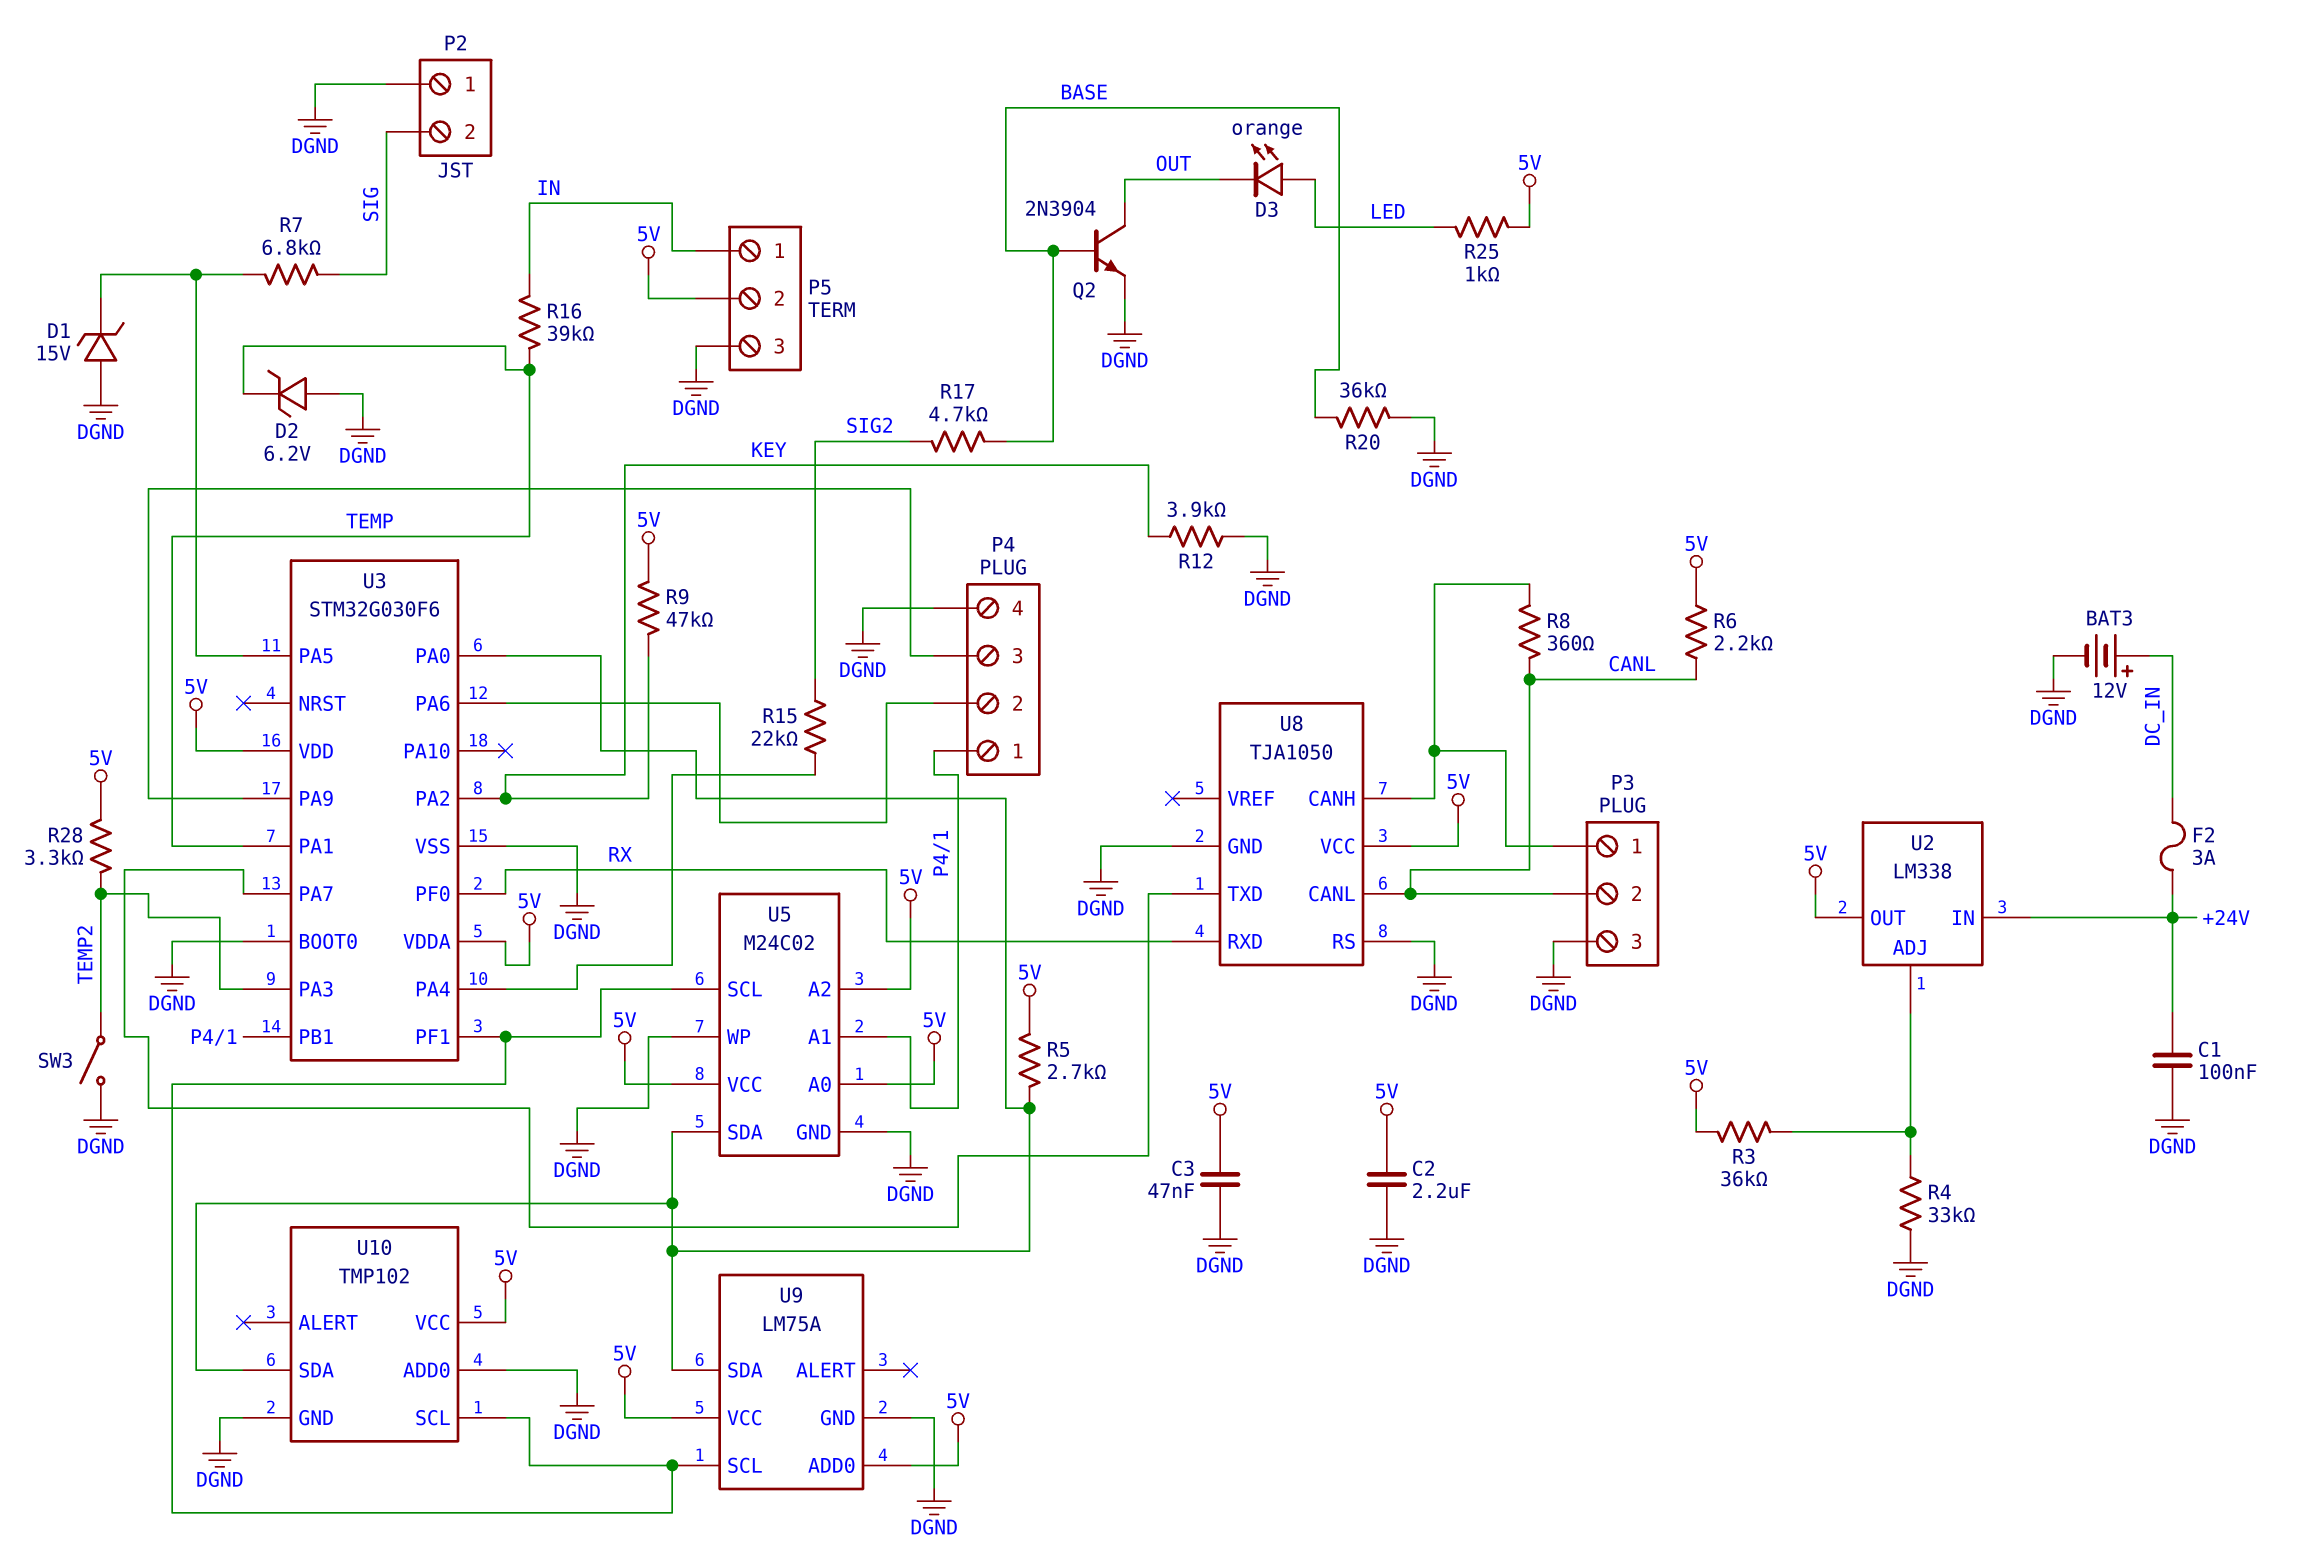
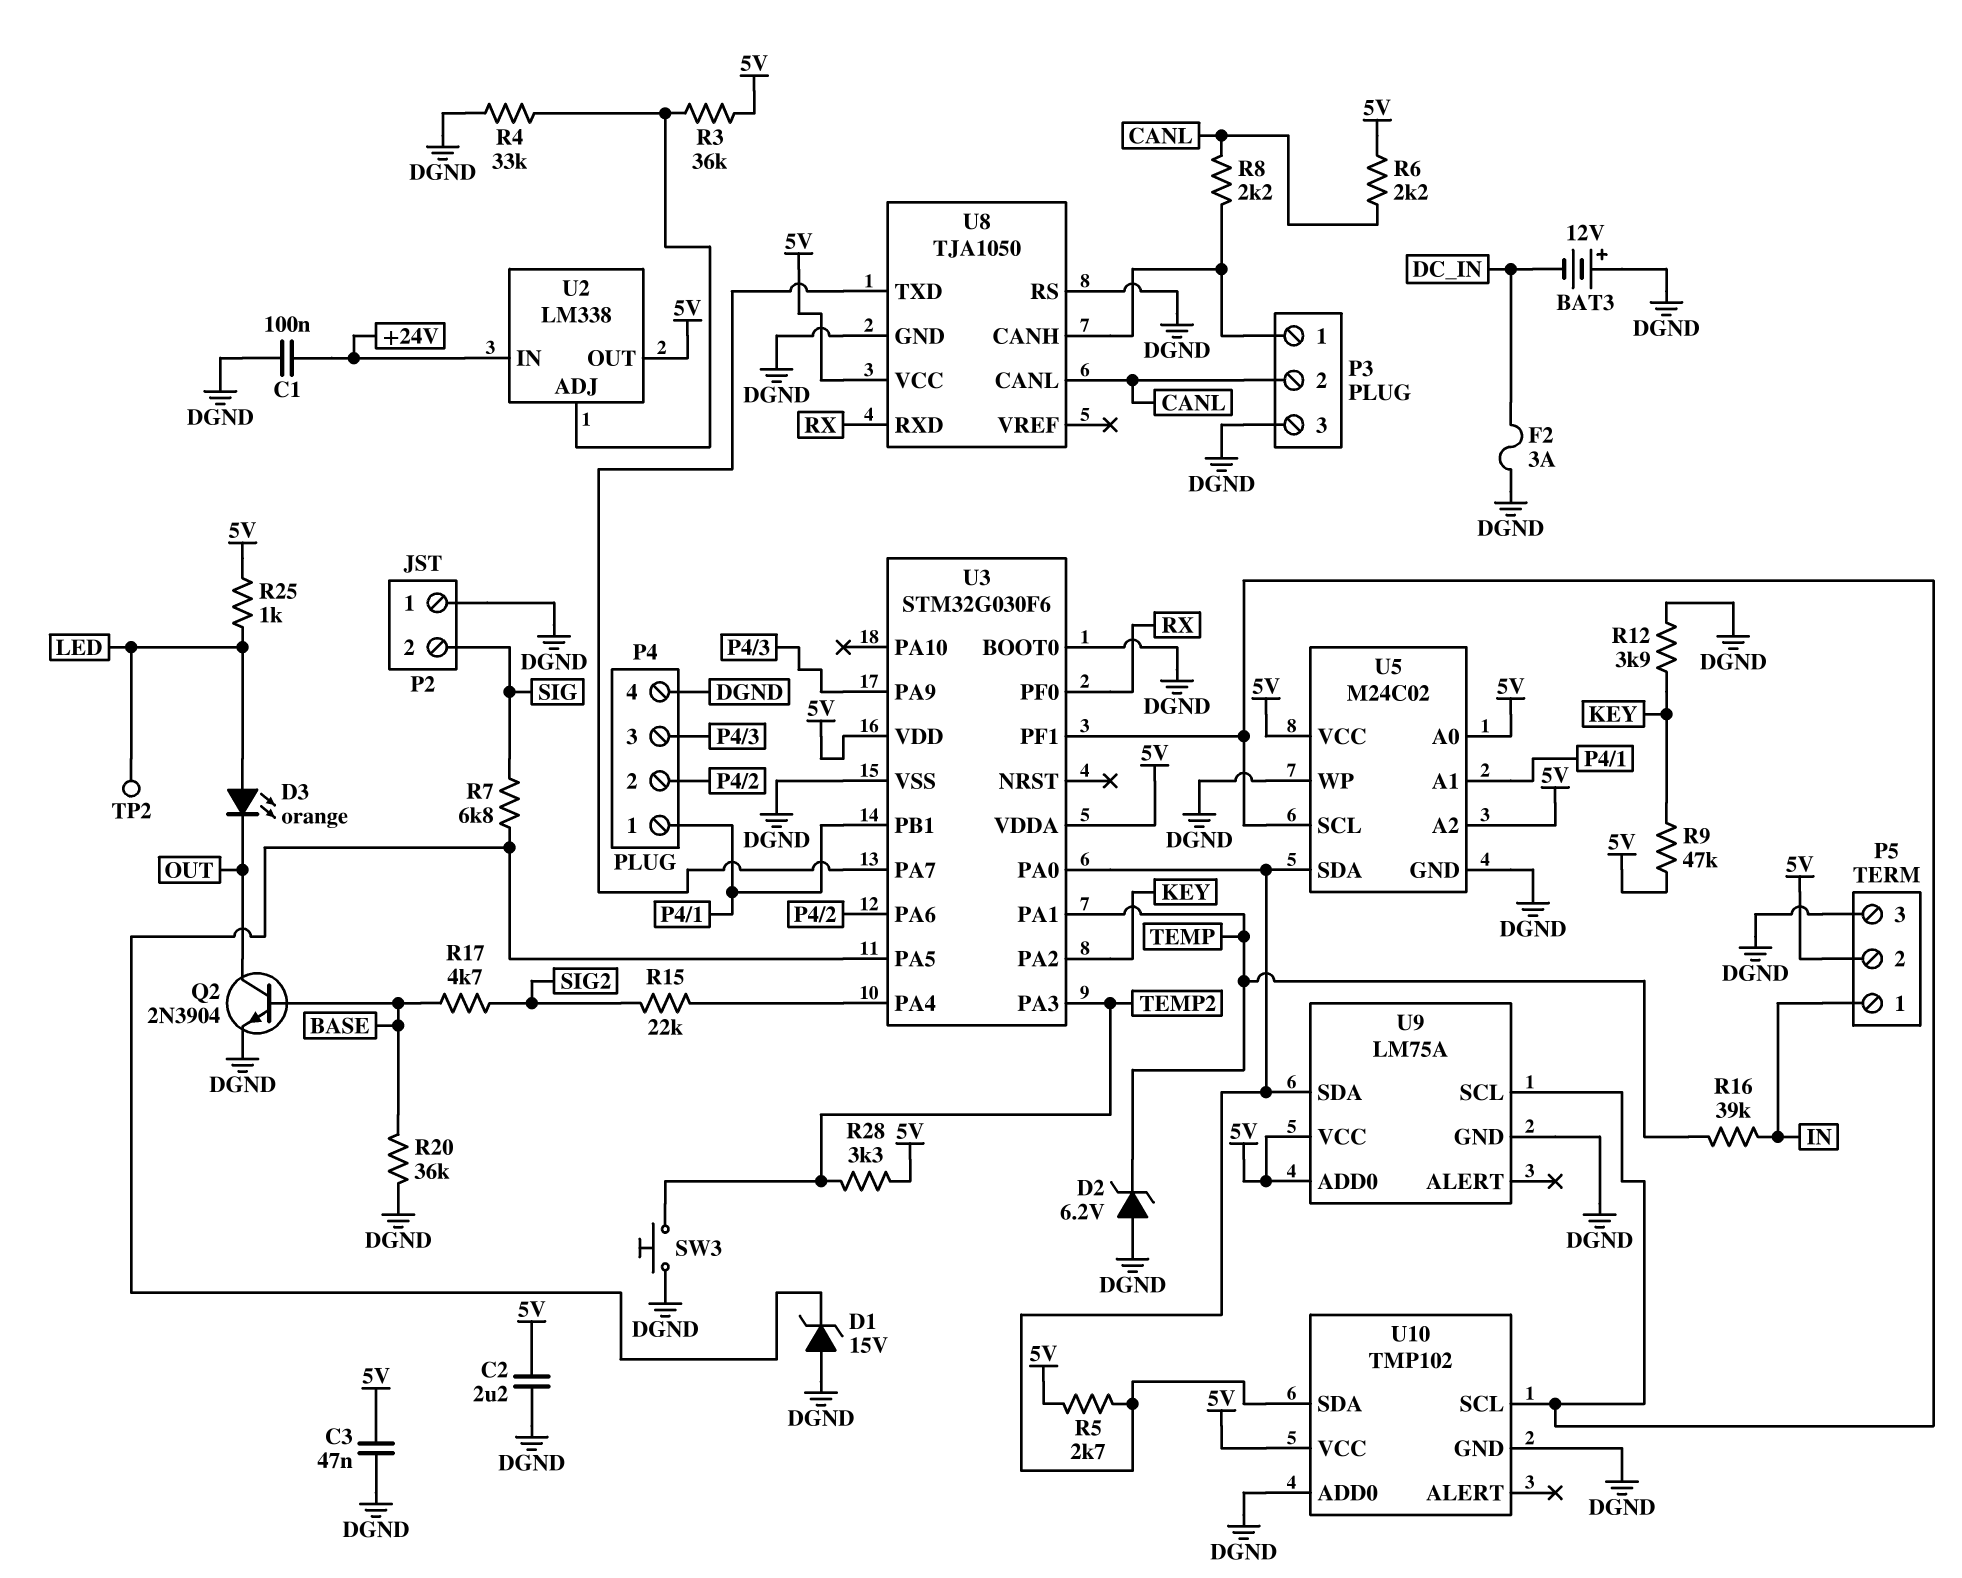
BAT3: 12V (plus DC_IN, minus DGND) -> 12V (plus DGND, minus DC_IN)
F2: 3A (+24V, DC_IN) -> 3A (DC_IN, DGND)
R8: 360 (CANL, P3/1) -> 2.2k (CANL, P3/1)
SW3: switch (DGND, TEMP2) -> button (DGND, TEMP2)
TP2: none -> test point (LED)

